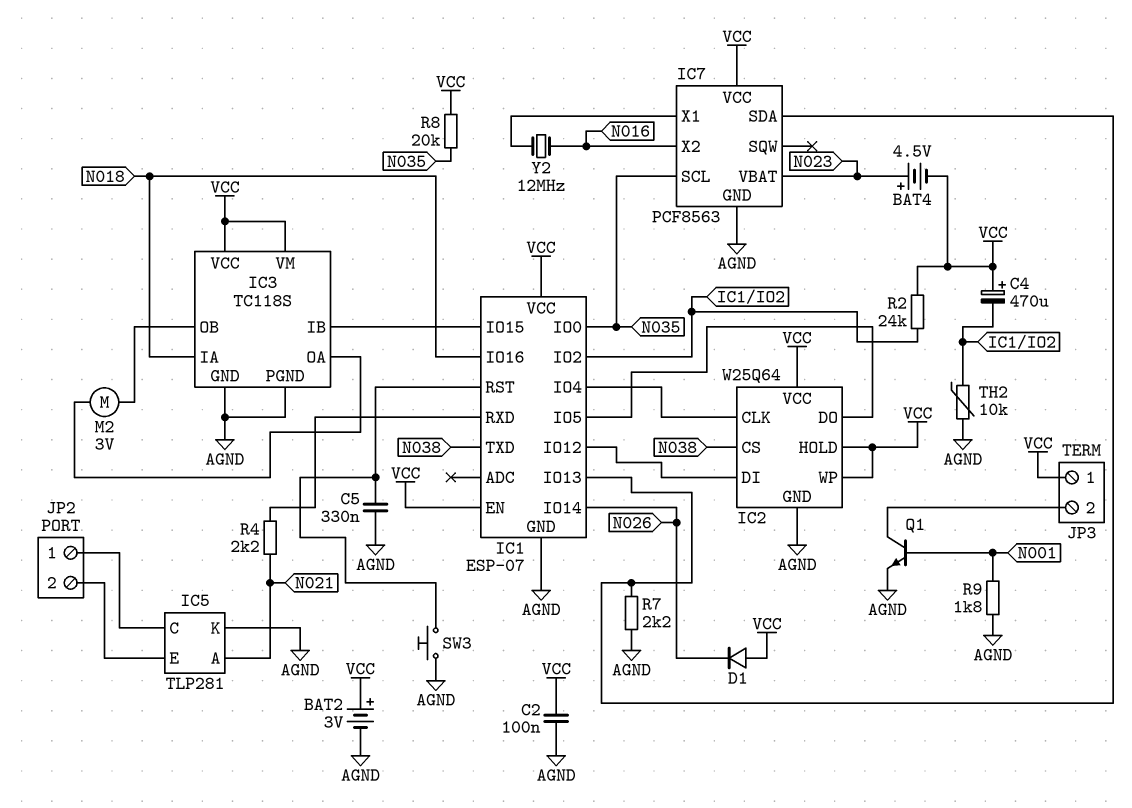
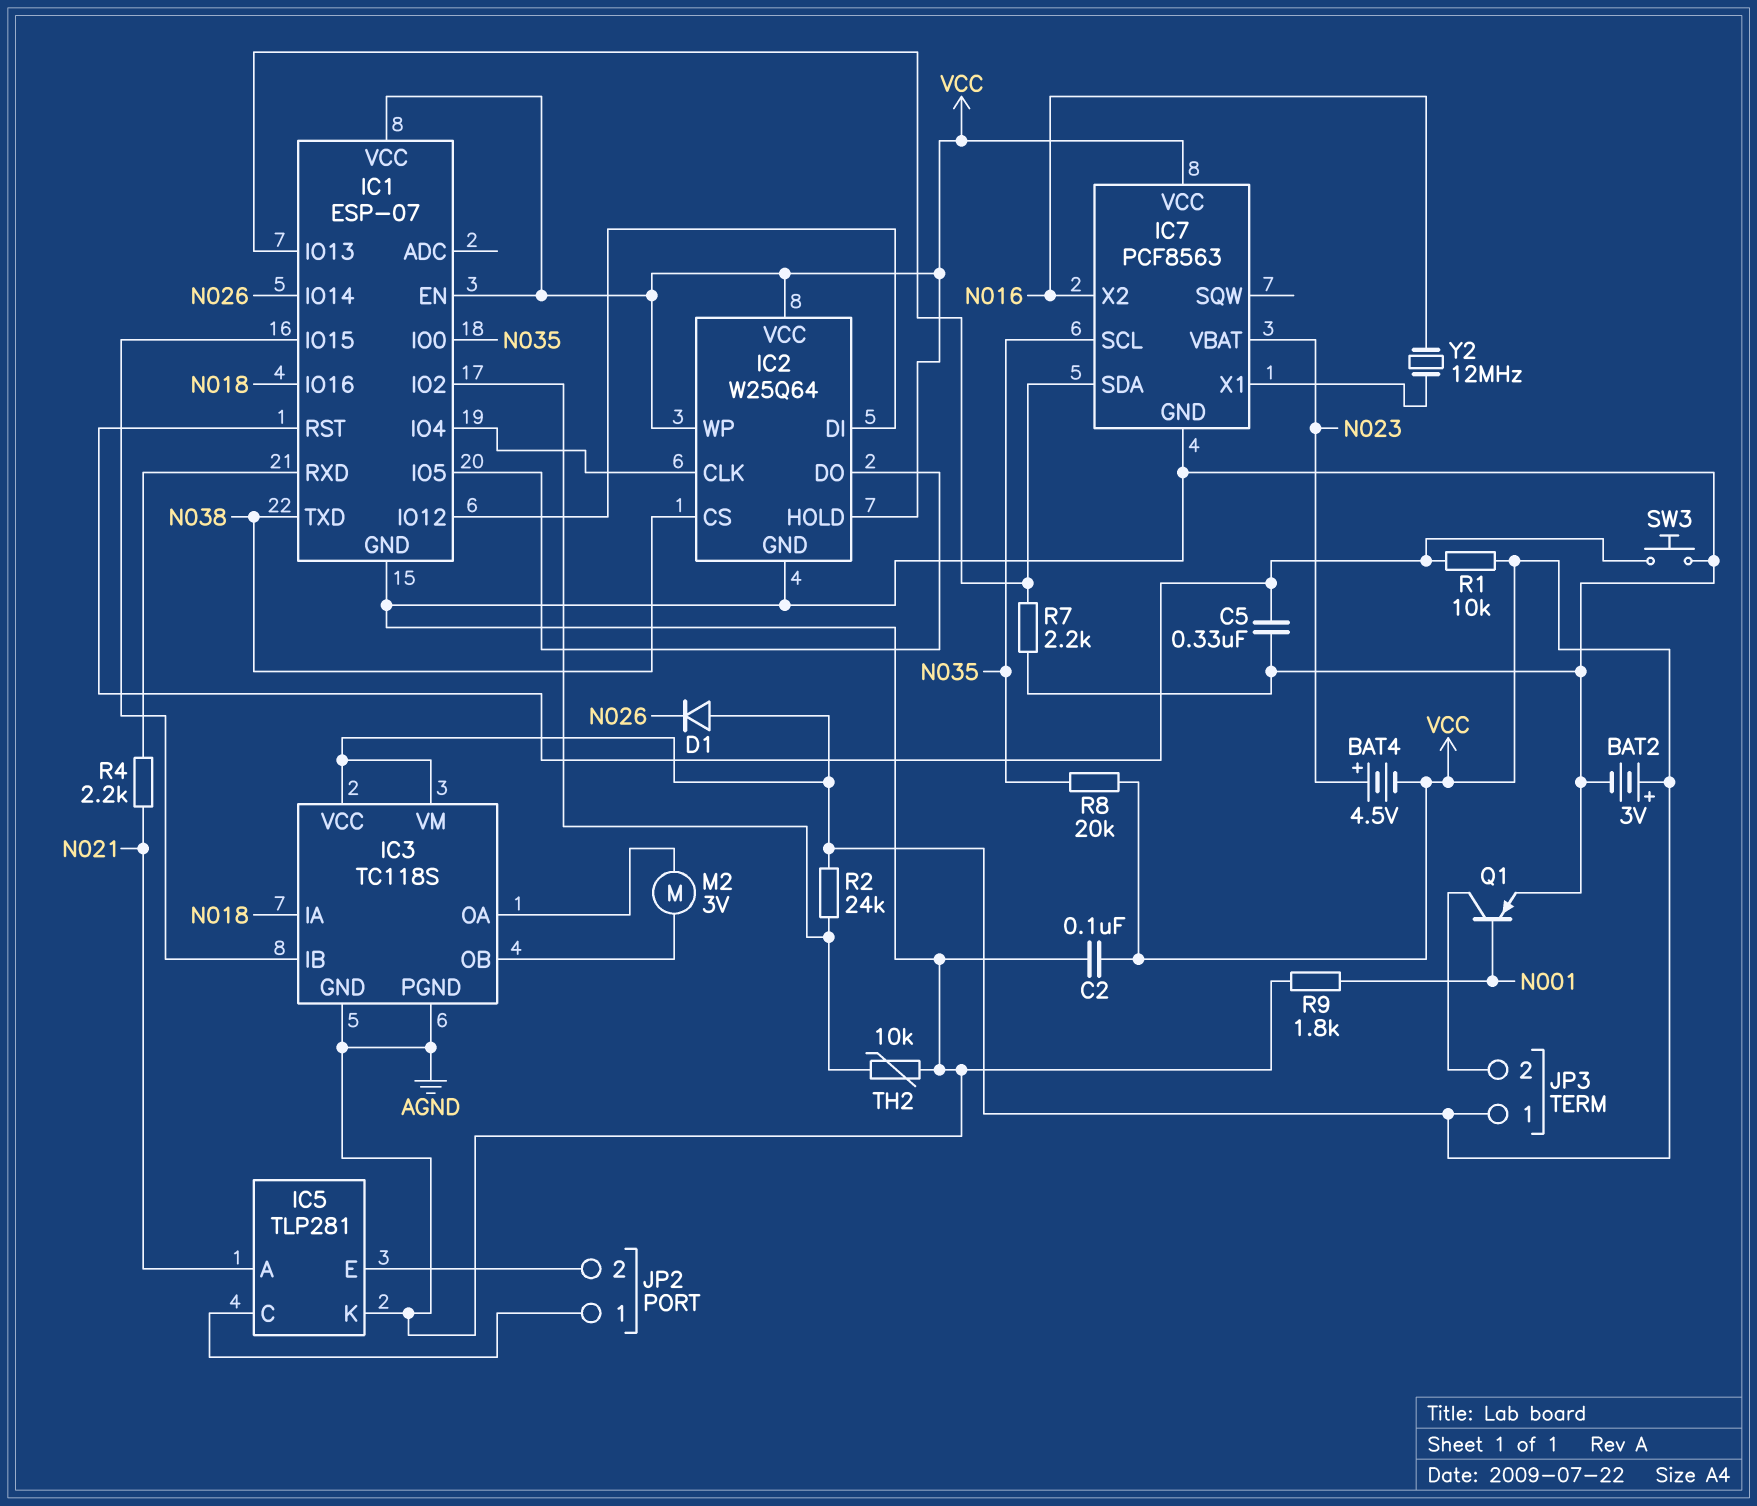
C4: 470uF (plus VCC, minus IC1/IO2) -> none
Q1: NPN (B N001, C JP3/2, E AGND) -> PNP (B N001, C JP3/2, E AGND)
R1: none -> 10k (IC1/RST, VCC)

